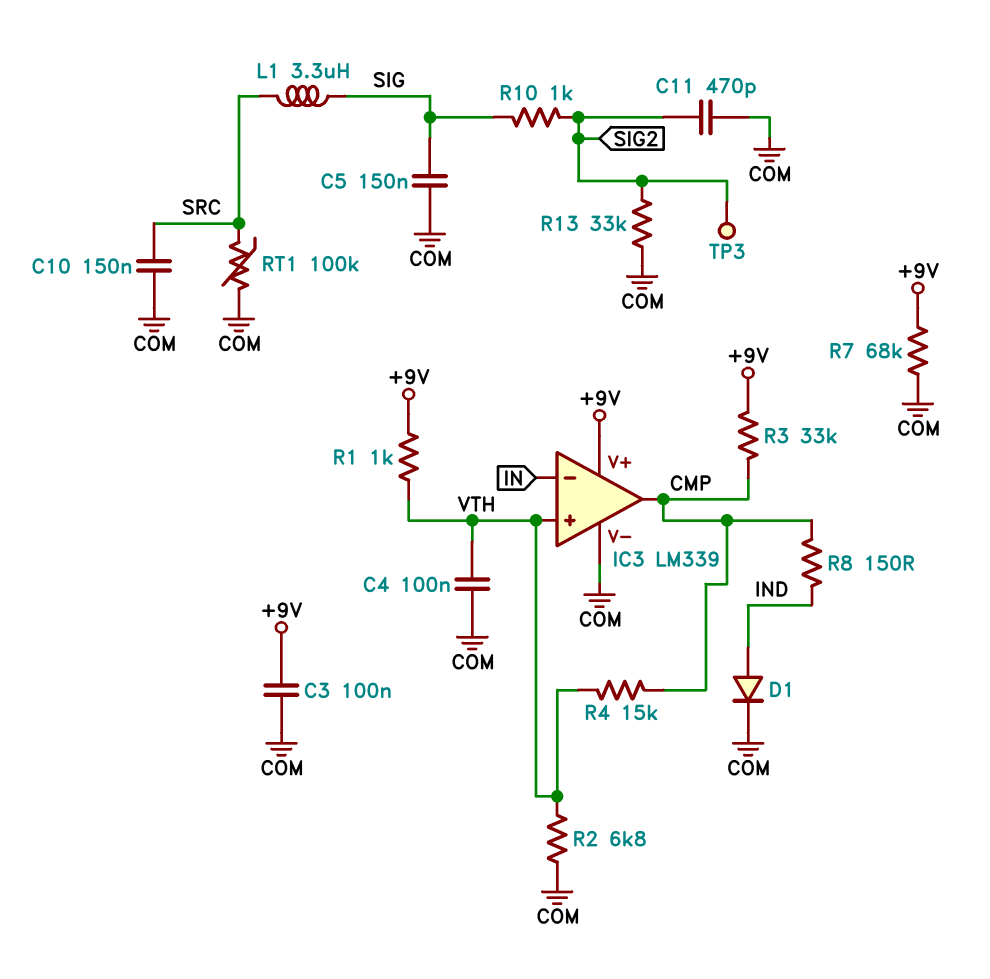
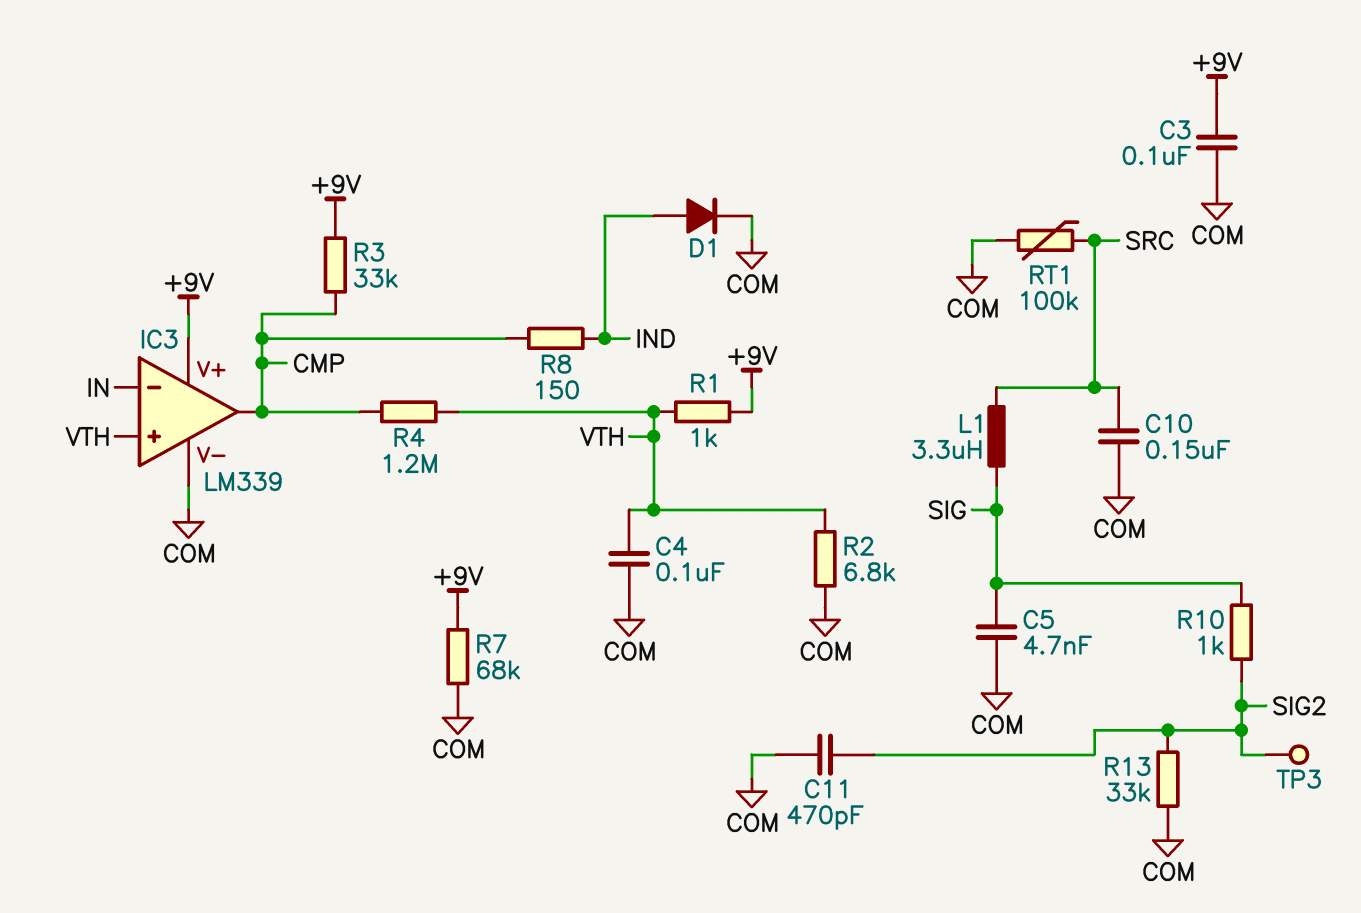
C5: 150nF (COM, SIG) -> 4.7nF (COM, SIG)
R4: 15k (CMP, VTH) -> 1.2M (CMP, VTH)

